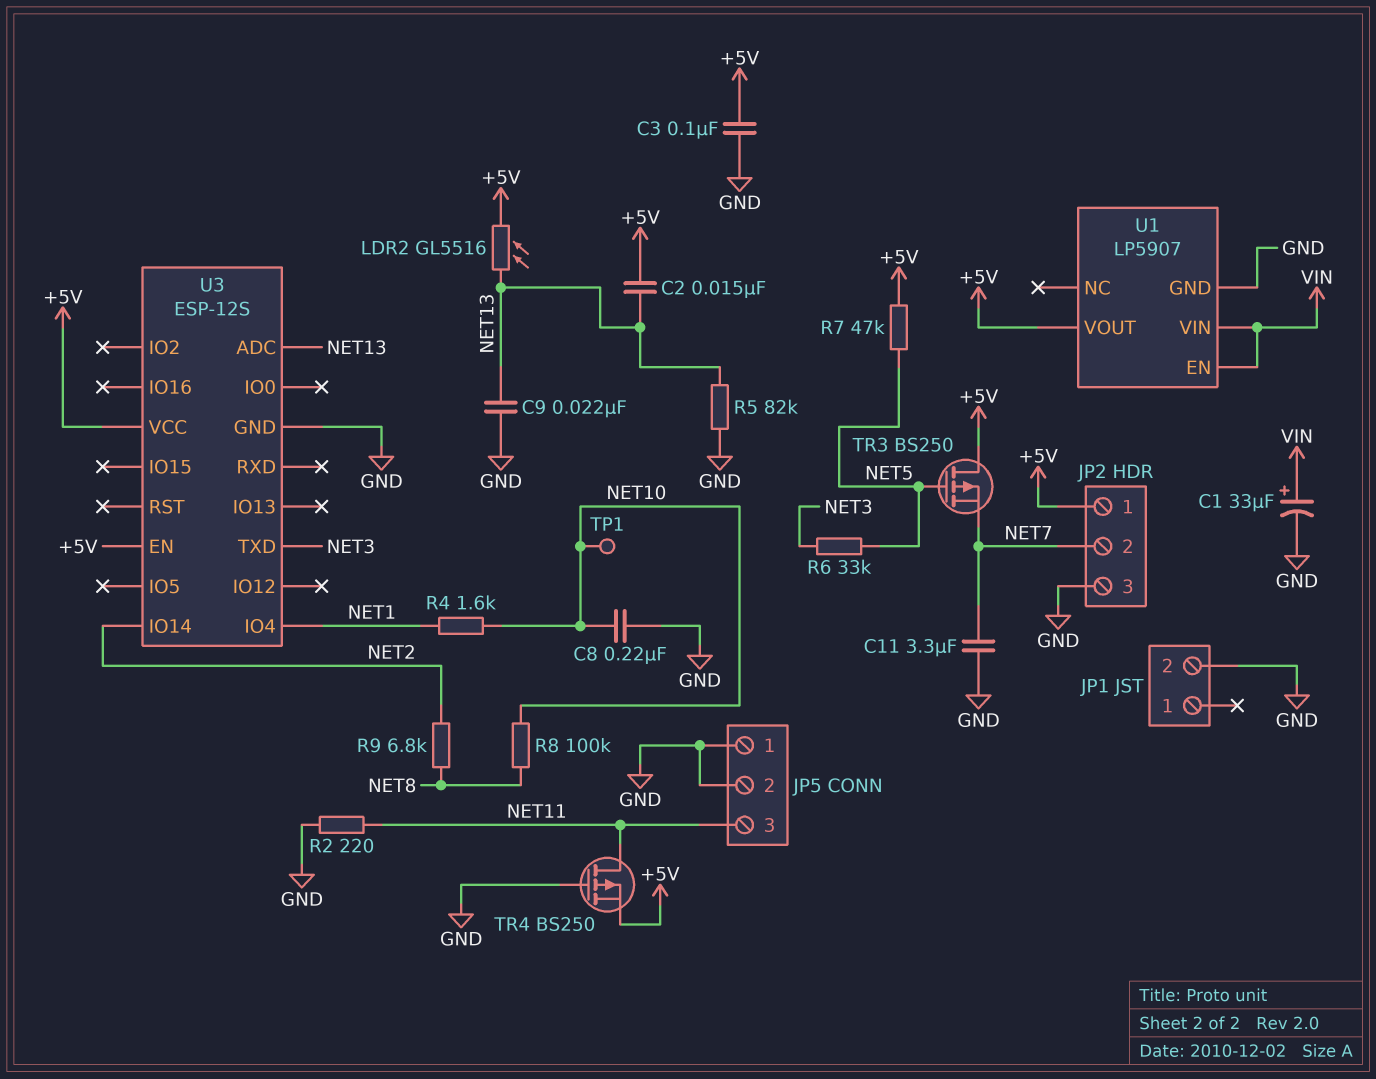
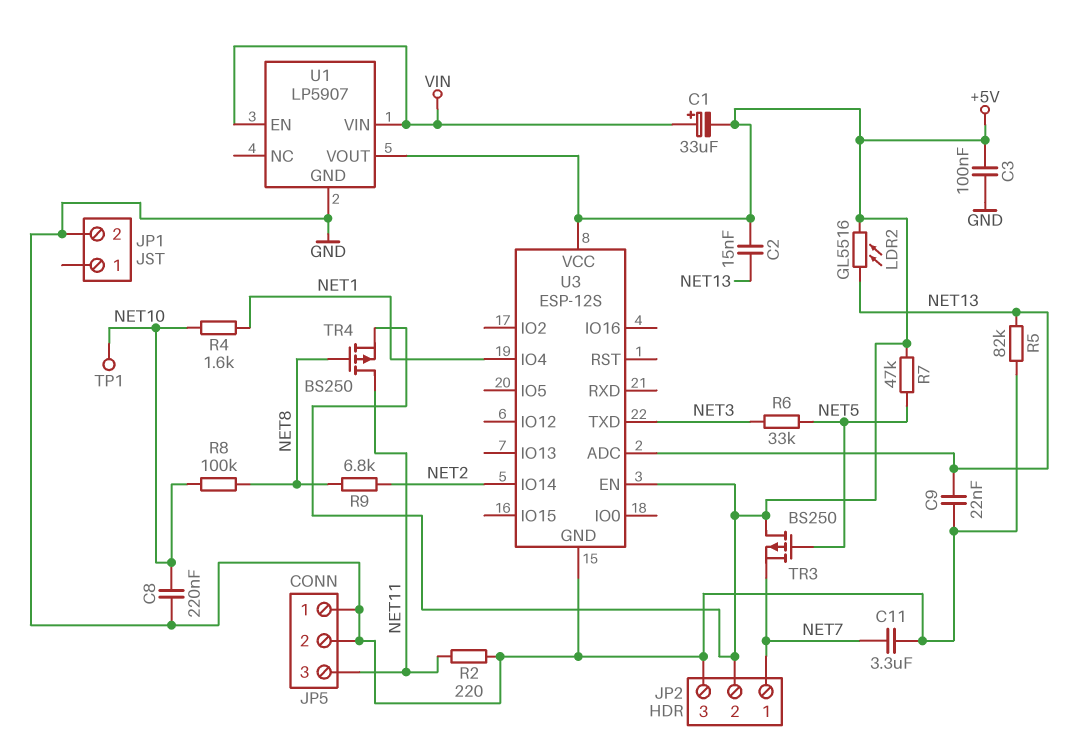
C1: 33uF (plus VIN, minus GND) -> 33uF (plus VIN, minus +5V)
JP2 pin 1: +5V -> NET7
JP2 pin 2: NET7 -> +5V
TR4: PMOS BS250 (G GND, D NET11, S +5V) -> PMOS BS250 (G NET8, D NET11, S +5V)

